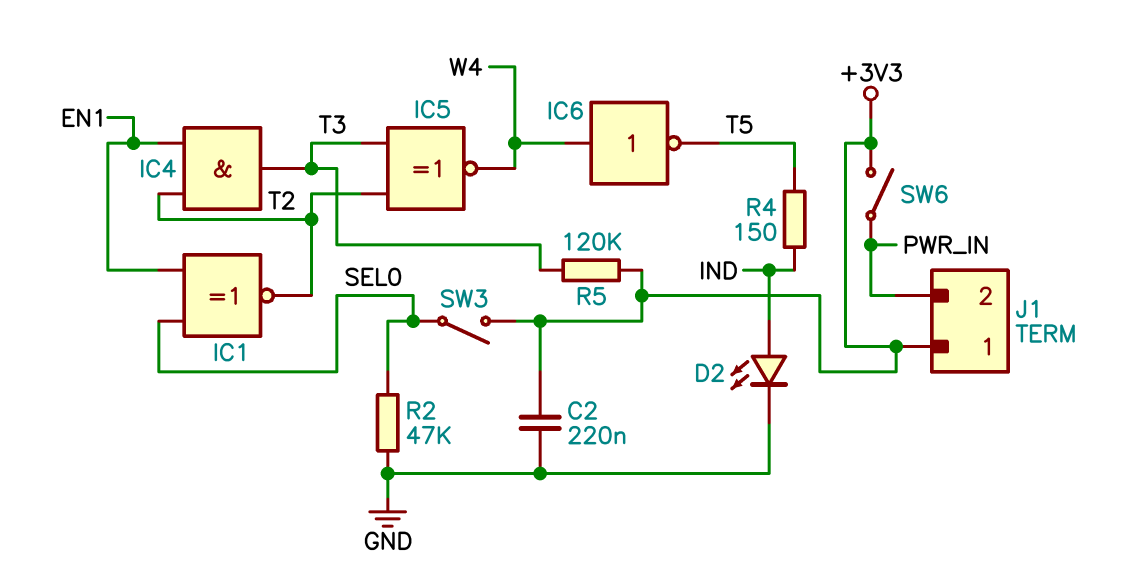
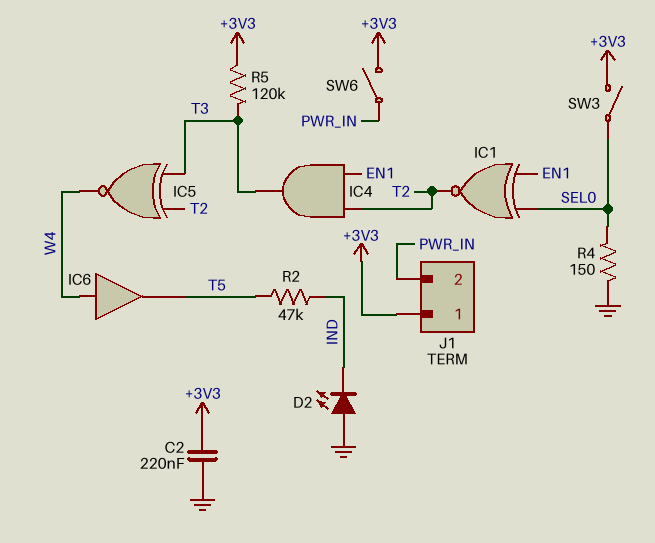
D2: LED (A IND, K GND) -> LED (A GND, K IND)
IC6: NOT (in W4, out T5) -> buffer (in W4, out T5)
R2: 47k (GND, SEL0) -> 47k (IND, T5)
R4: 150 (IND, T5) -> 150 (GND, SEL0)

